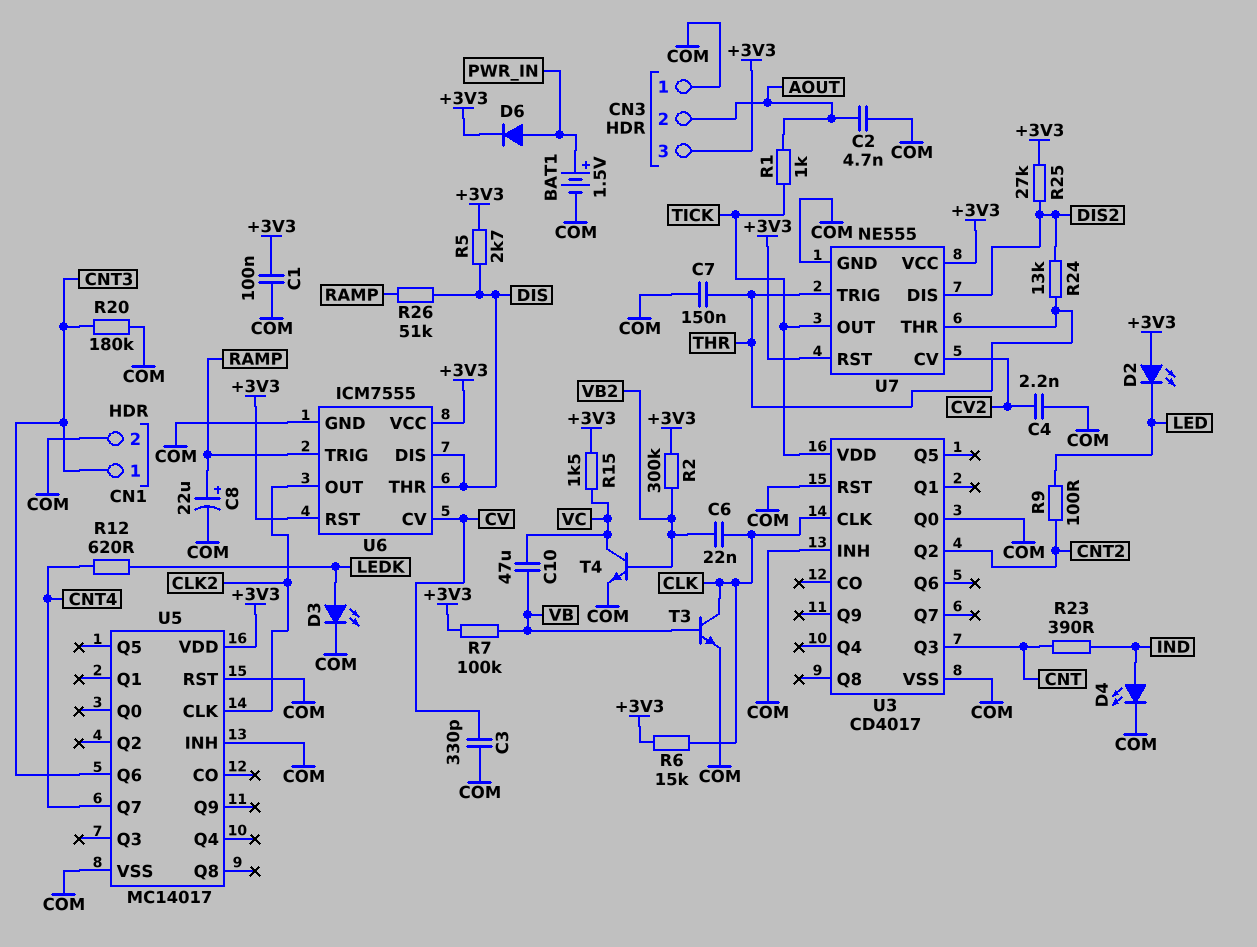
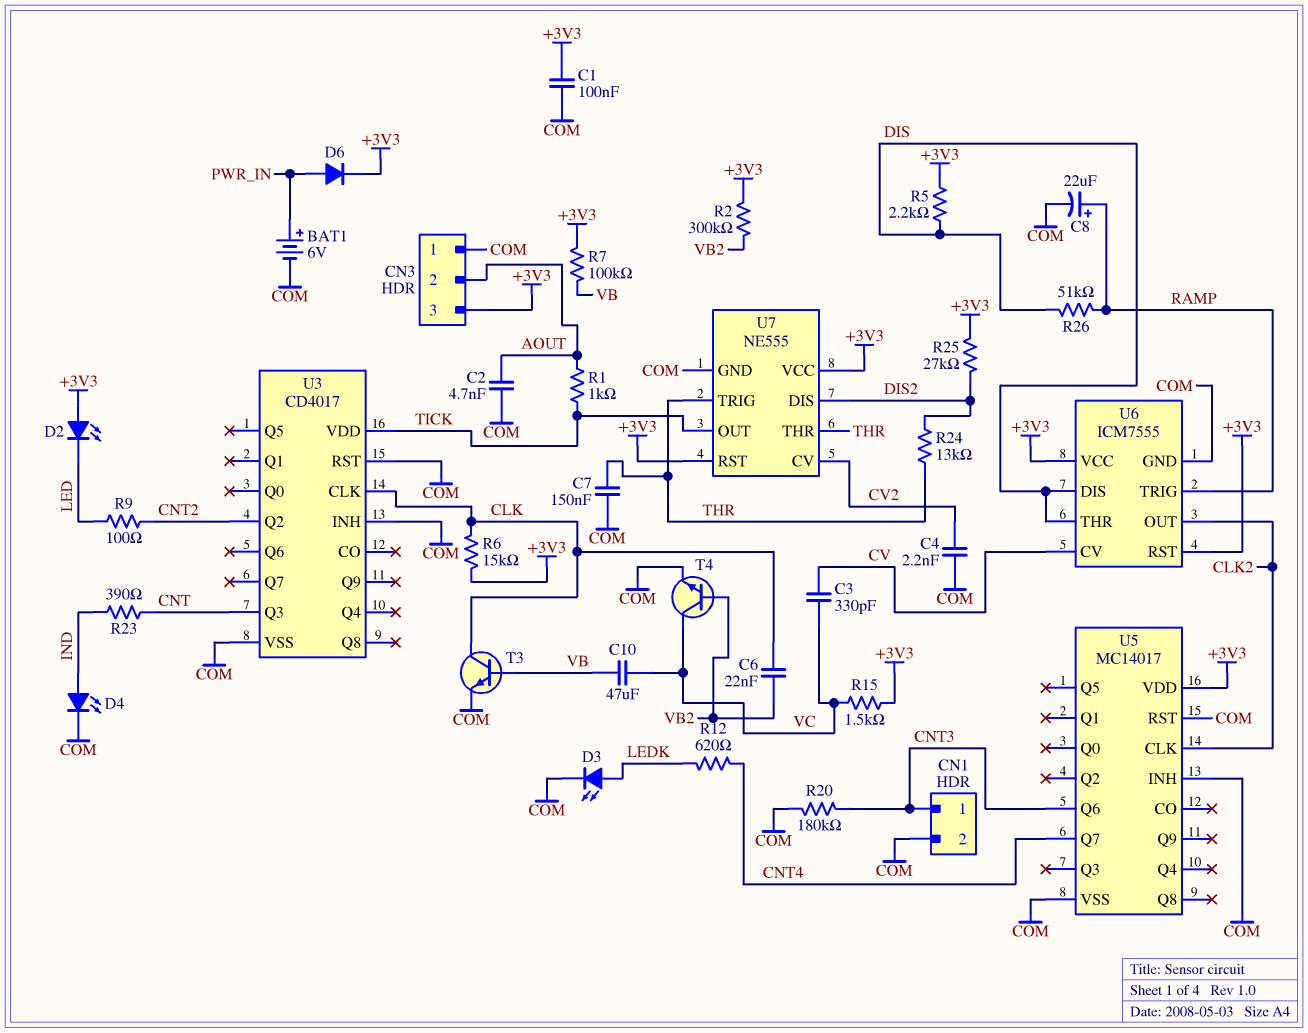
BAT1: 1.5V (plus PWR_IN, minus COM) -> 6V (plus PWR_IN, minus COM)
C3: 330pF (COM, CV) -> 330pF (CV, VC)
R5: 2.7k (+3V3, DIS) -> 2.2k (+3V3, DIS)
U3 pin Q0: COM -> none

